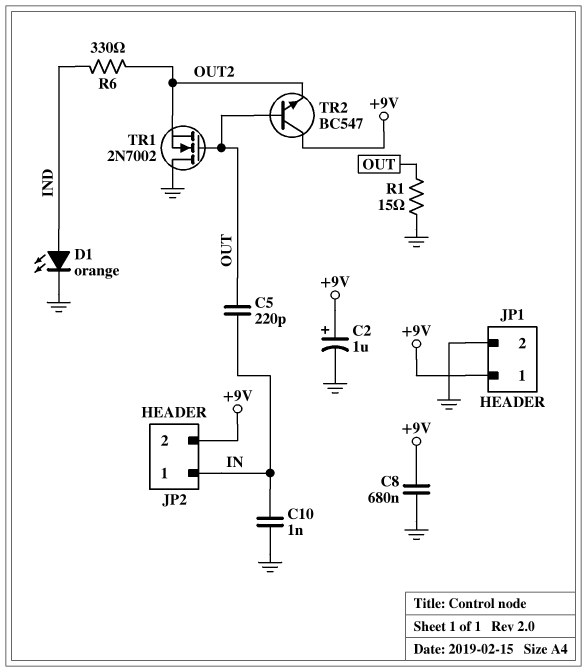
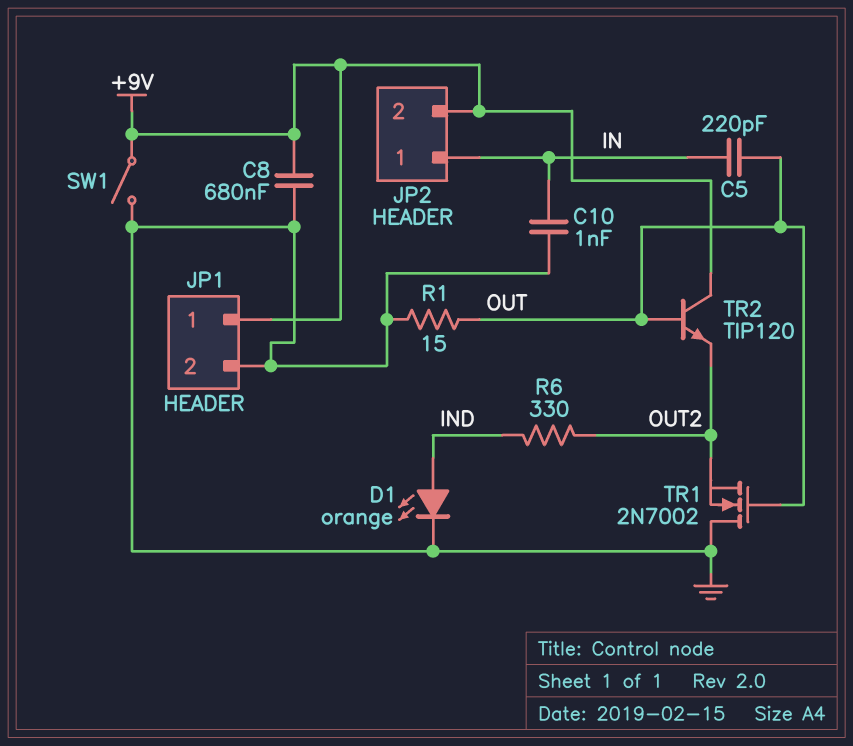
C2: 1uF (plus +9V, minus GND) -> none
SW1: none -> switch (+9V, GND)
TR2: NPN BC547 (B OUT, C +9V, E OUT2) -> NPN TIP120 (B OUT, C +9V, E OUT2)

